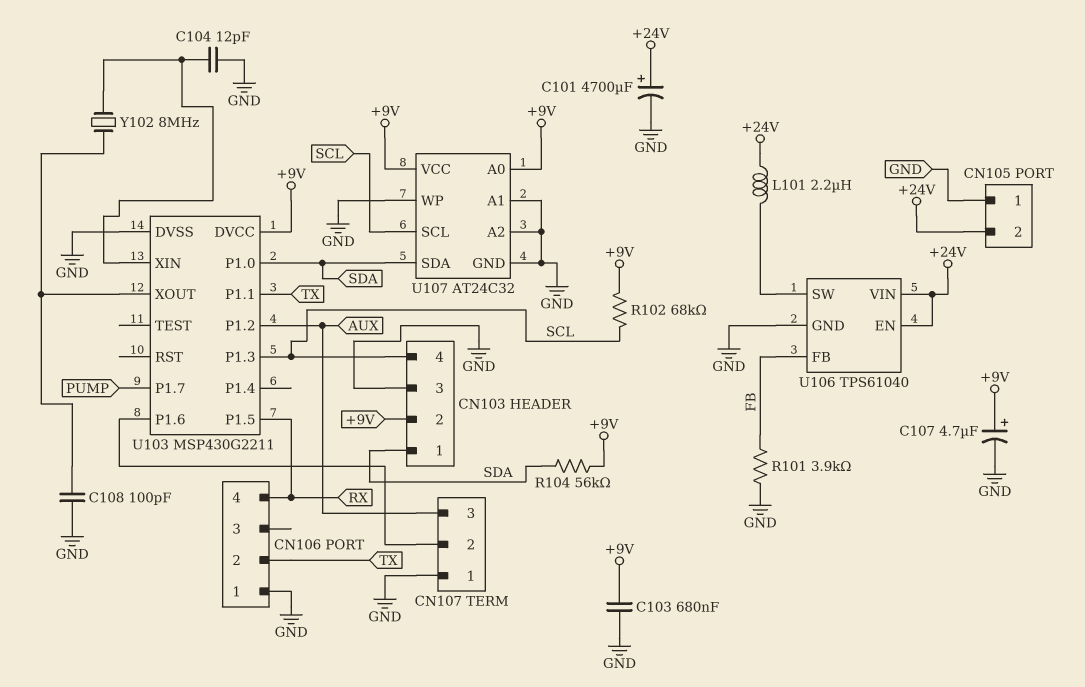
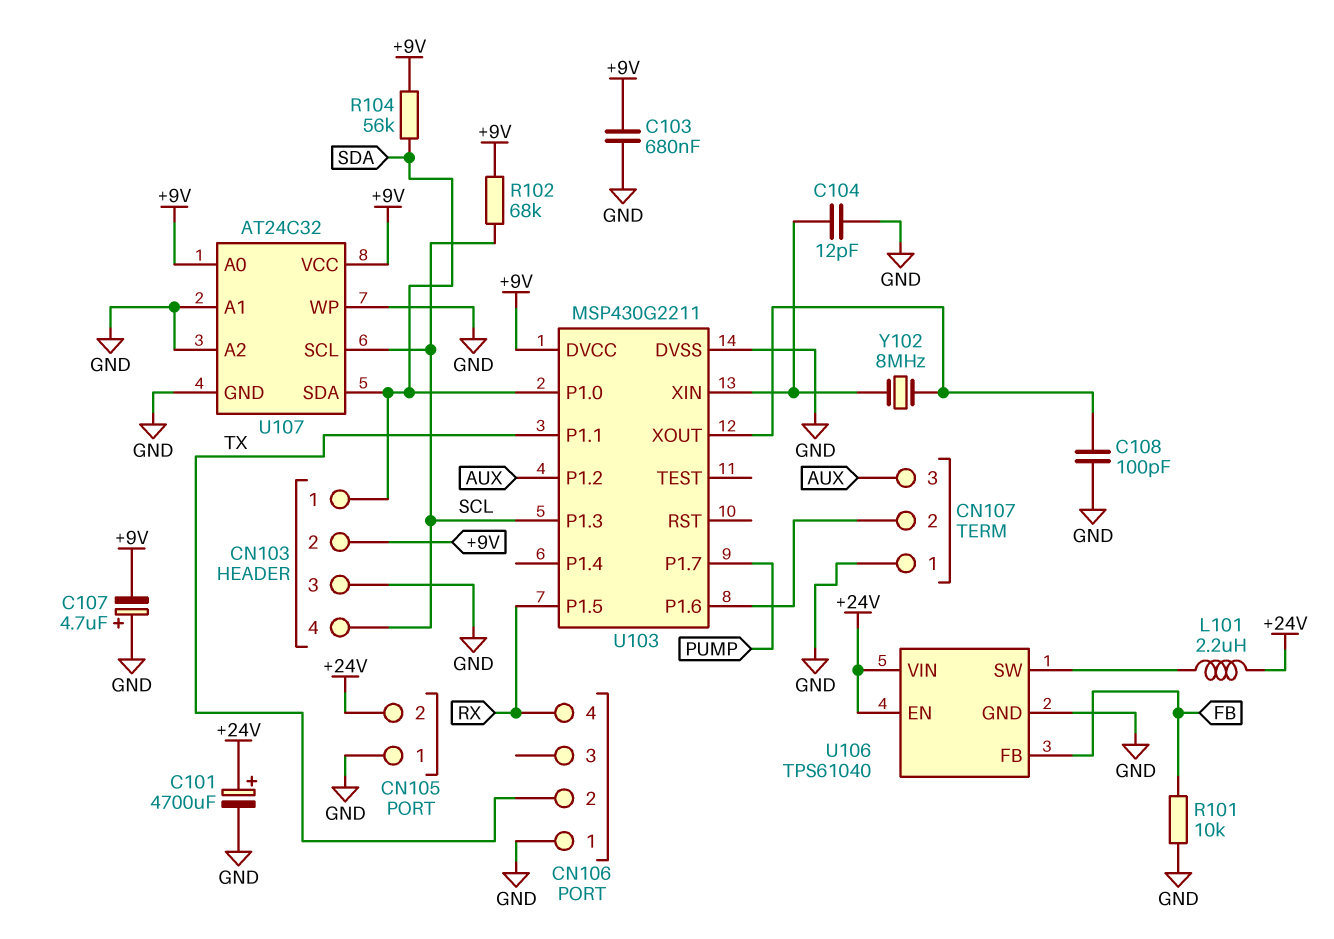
C107: 4.7uF (plus +9V, minus GND) -> 4.7uF (plus GND, minus +9V)
R101: 3.9k (FB, GND) -> 10k (FB, GND)

